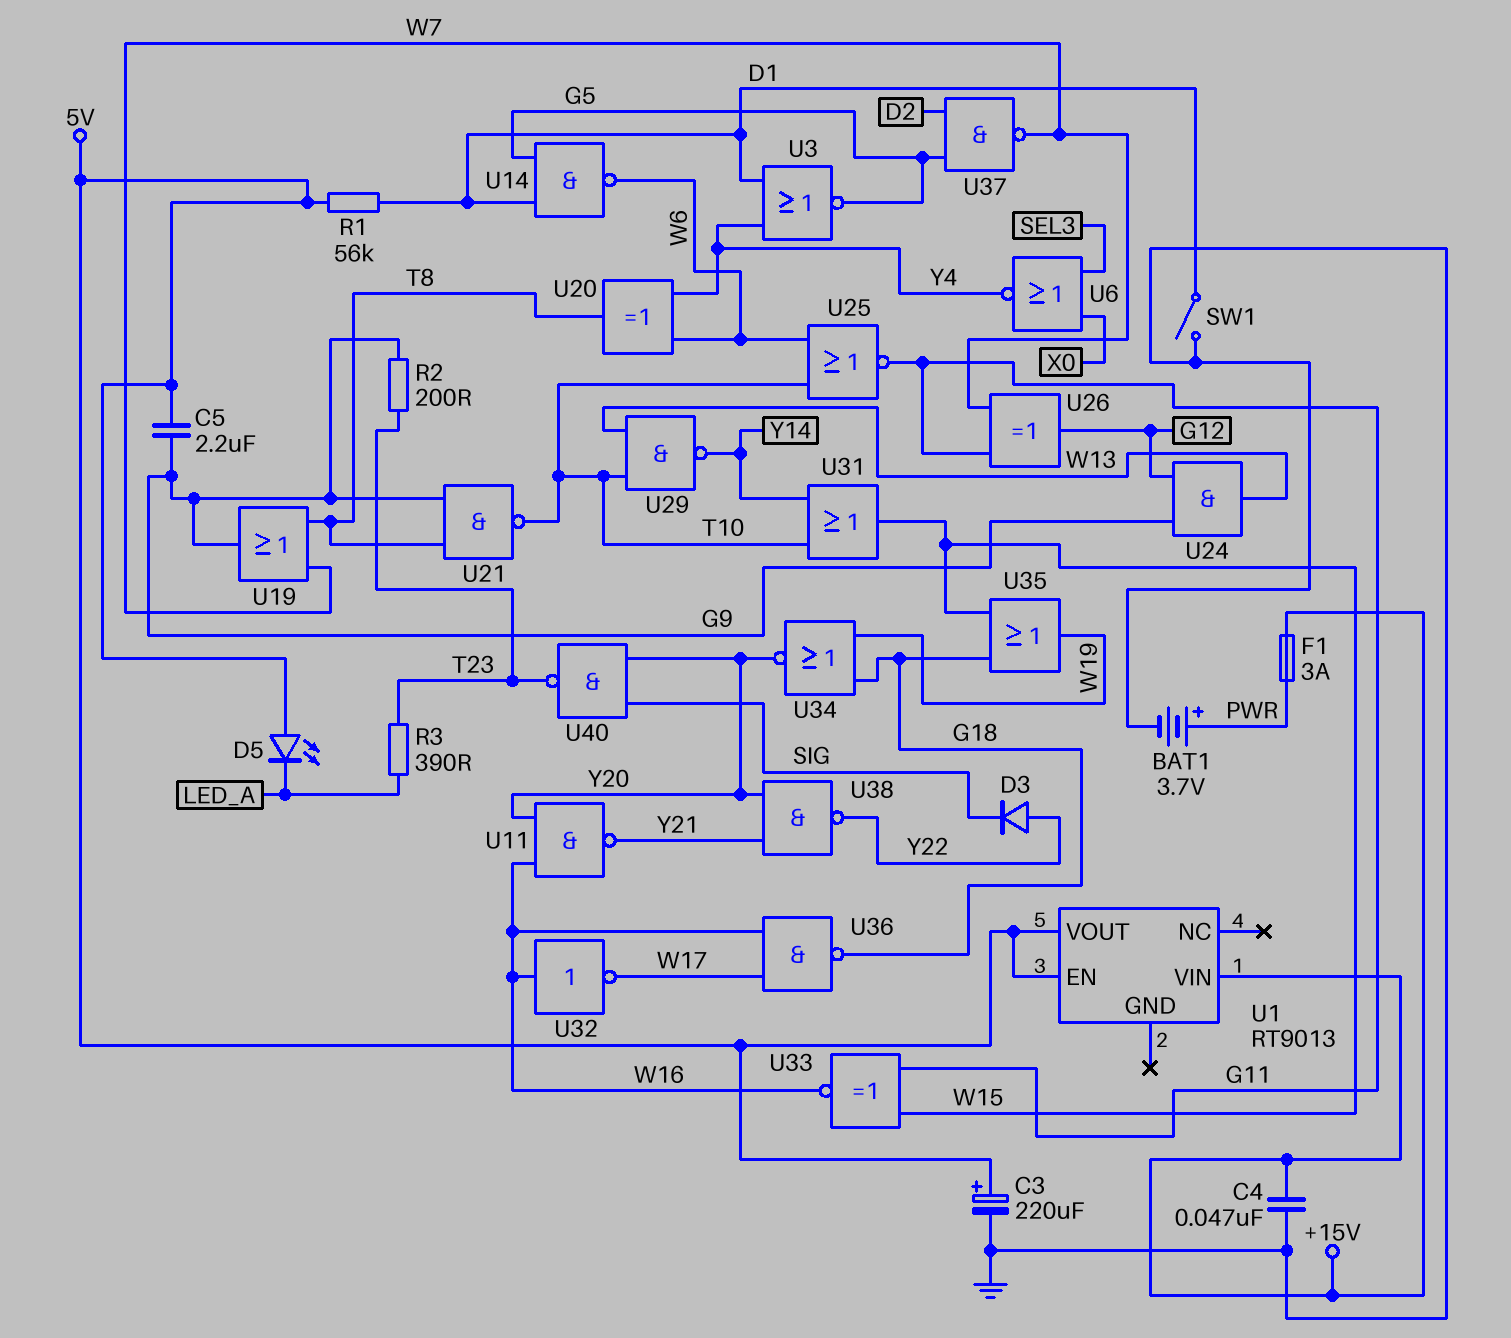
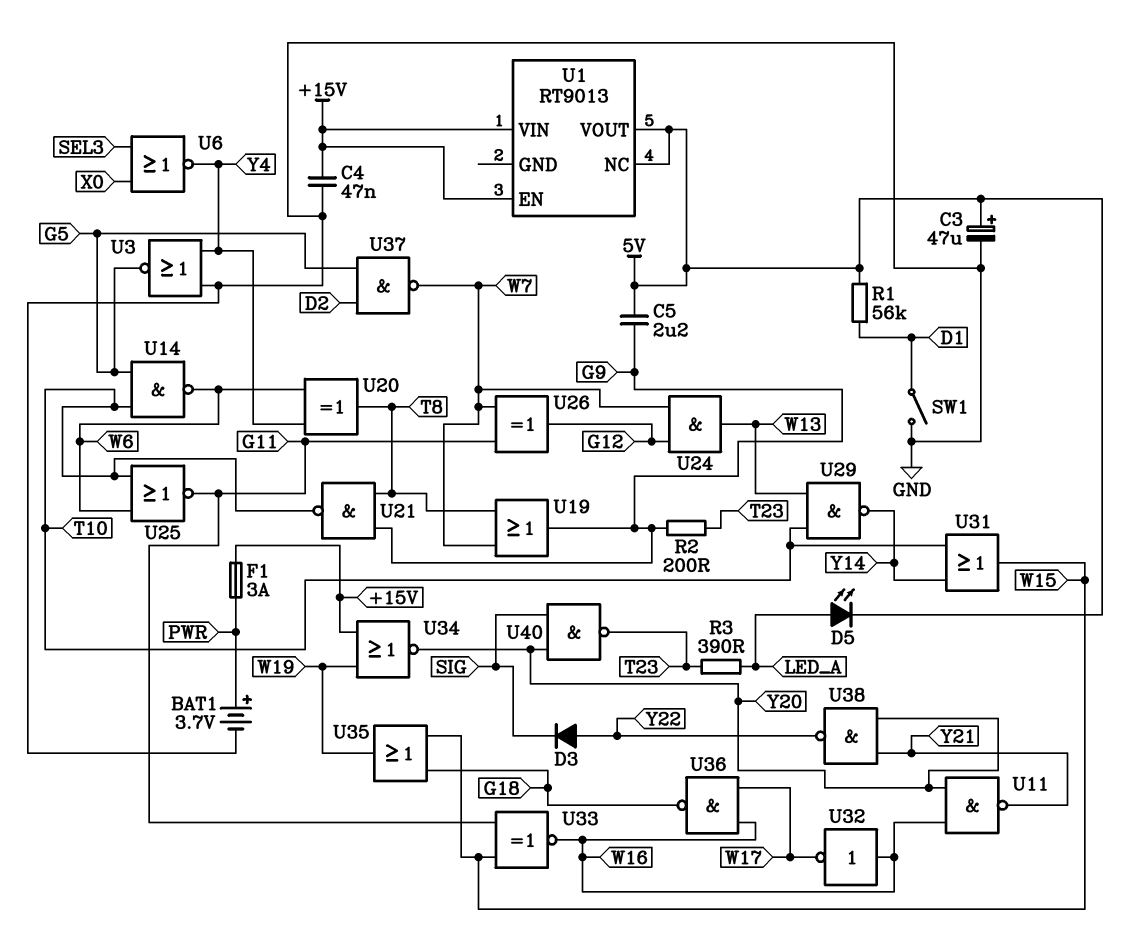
C3: 220uF (plus 5V, minus GND) -> 47uF (plus 5V, minus GND)
D5: LED (A 5V, K LED_A) -> LED (A LED_A, K 5V)
U1 pin EN: 5V -> +15V
U1 pin NC: none -> 5V
U3: NOR (in D1, in Y4, out G5) -> NOR (in GND, in Y4, out G5)
U14: NAND (in D1, in G5, out W6) -> NAND (in G5, in T10, out W6)
U24: AND (in G9, in G12, out W13) -> AND (in G12, in W7, out W13)
U34: NOR (in G18, in W19, out Y20) -> NOR (in +15V, in W19, out Y20)

